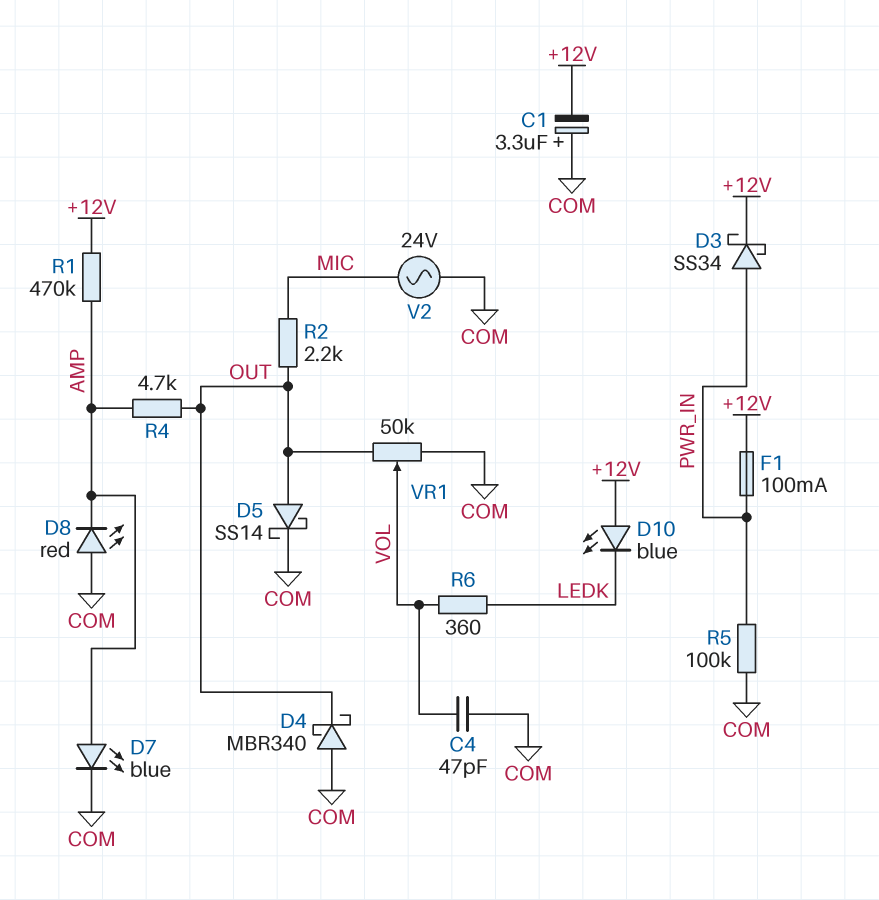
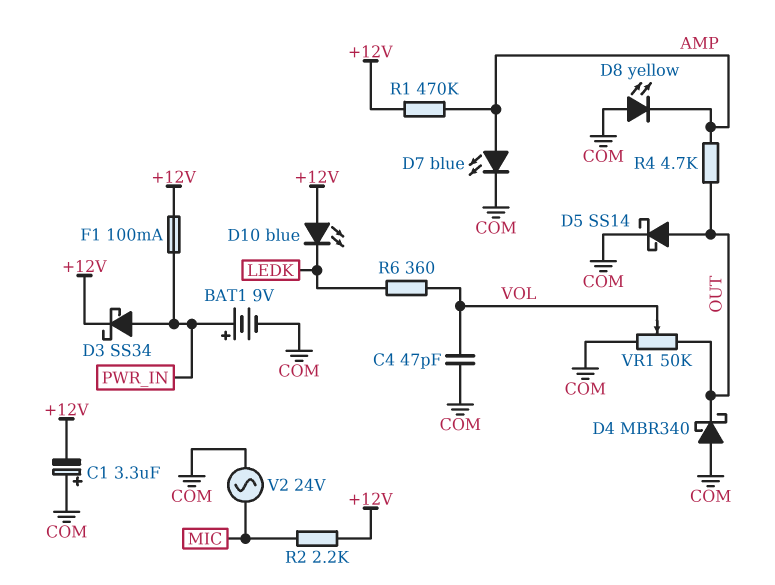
BAT1: none -> 9V (plus PWR_IN, minus COM)
D8: LED red (A COM, K AMP) -> LED yellow (A COM, K AMP)
R2: 2.2k (MIC, OUT) -> 2.2k (+12V, MIC)
R5: 100k (COM, PWR_IN) -> none

